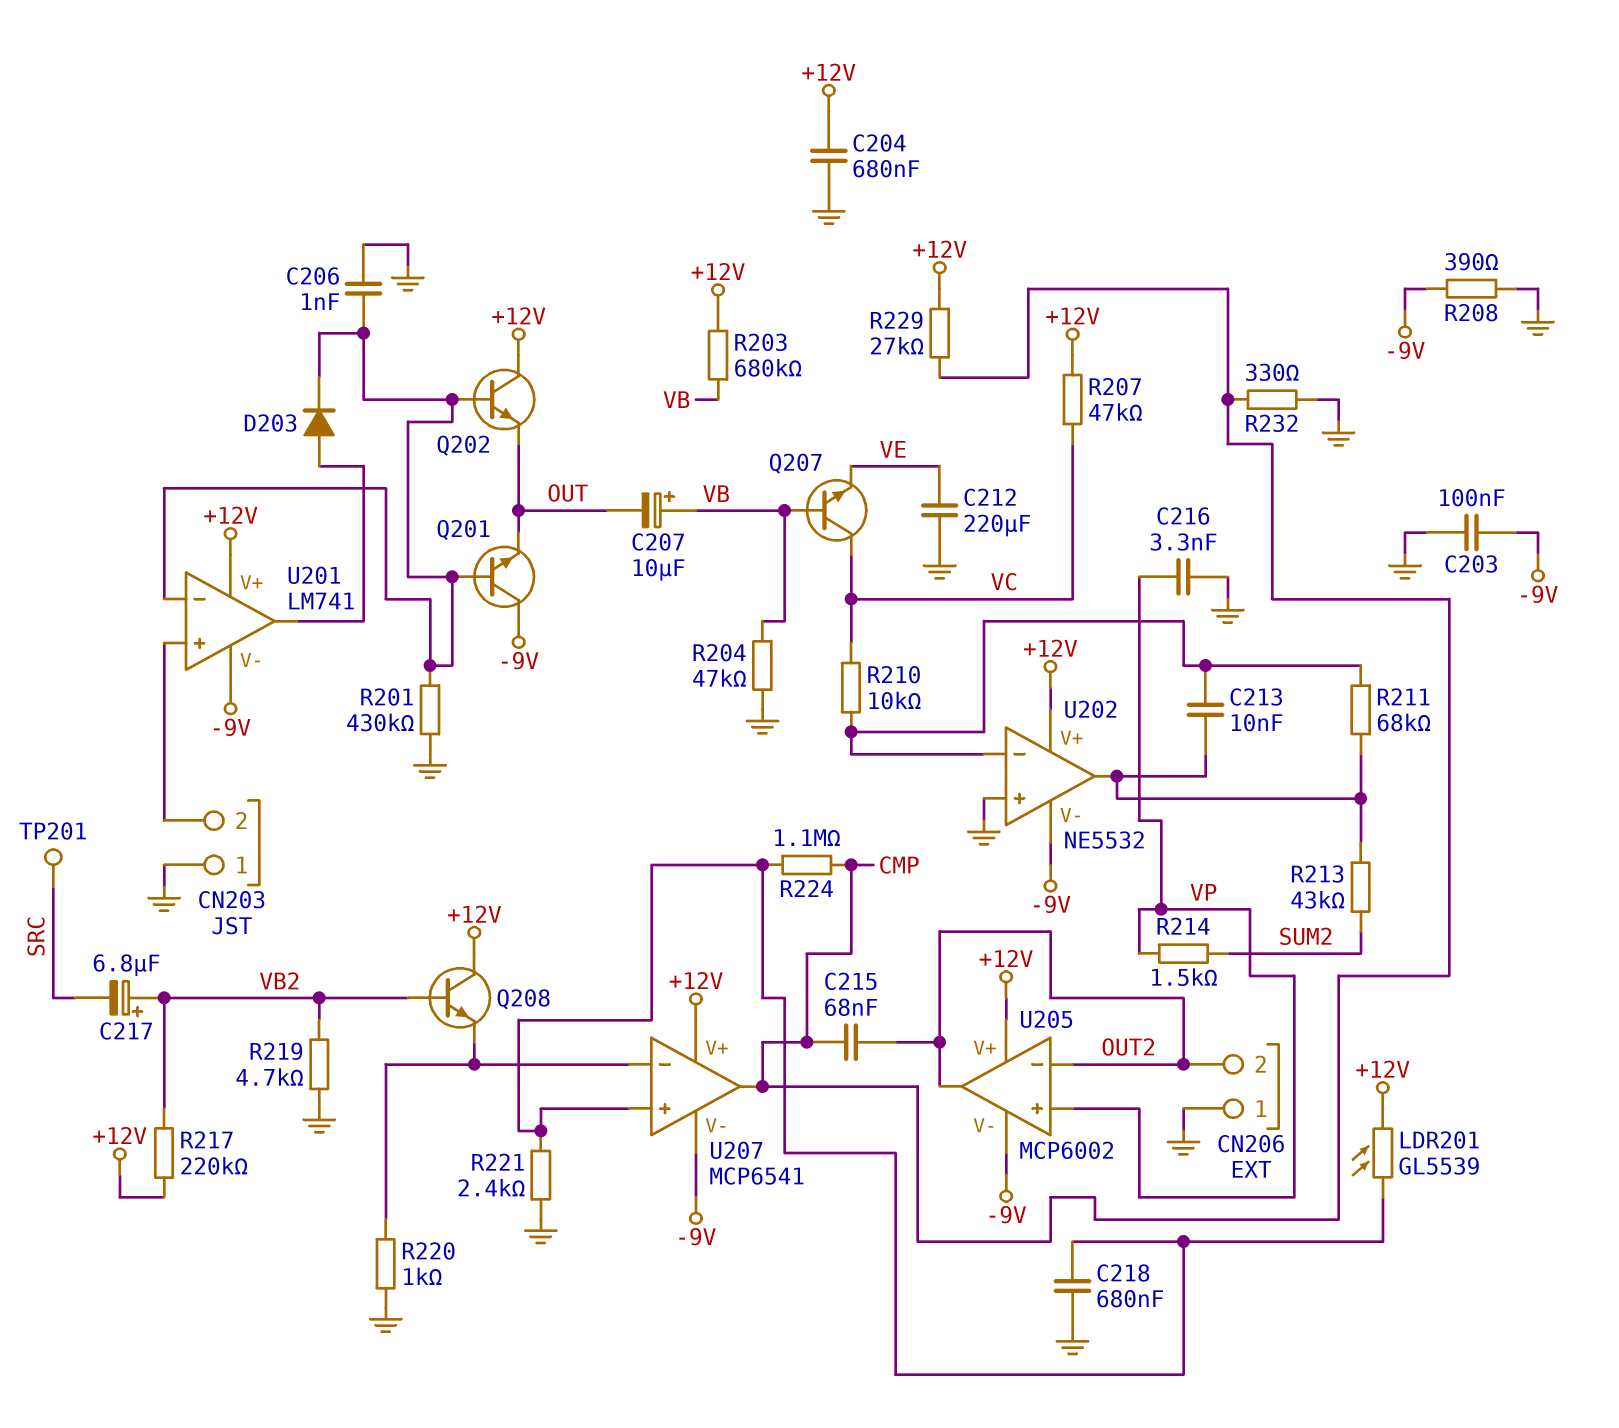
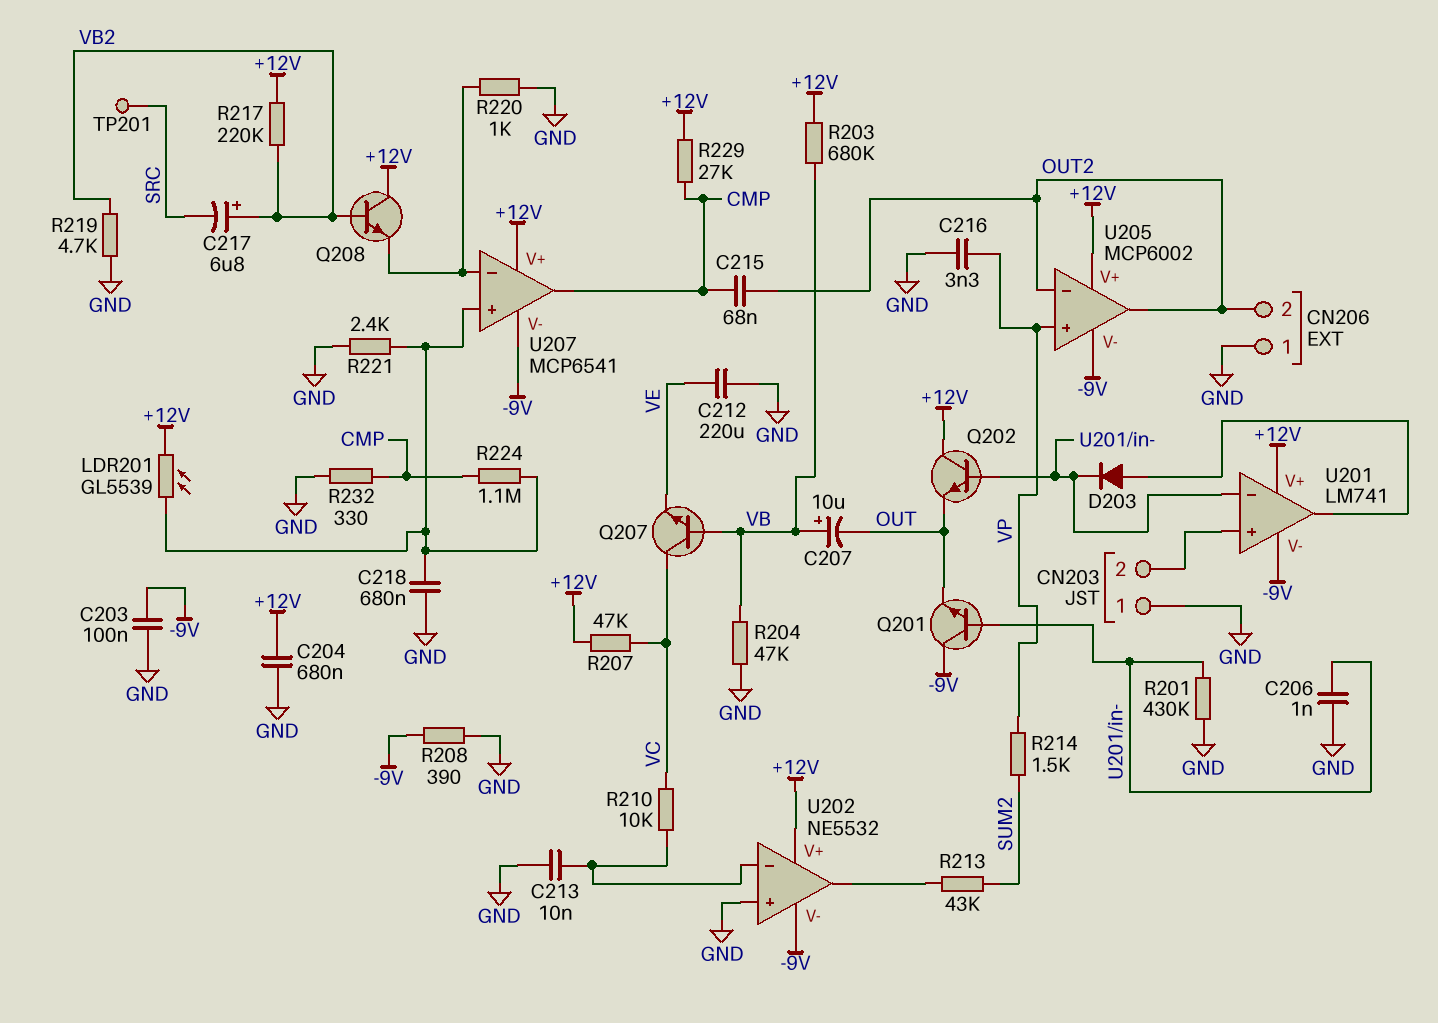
C213: 10nF (U202/in-, U202/out) -> 10nF (GND, U202/in-)
R211: 68k (U202/in-, U202/out) -> none

